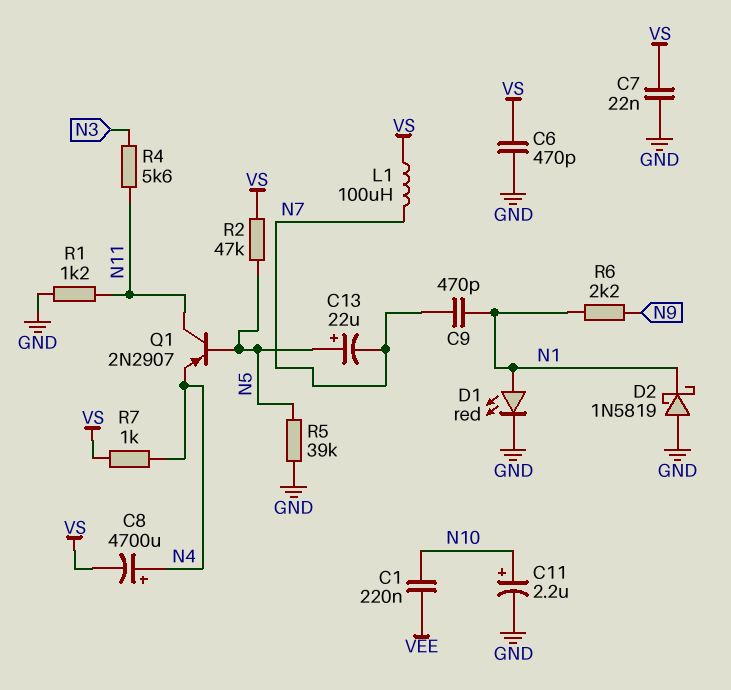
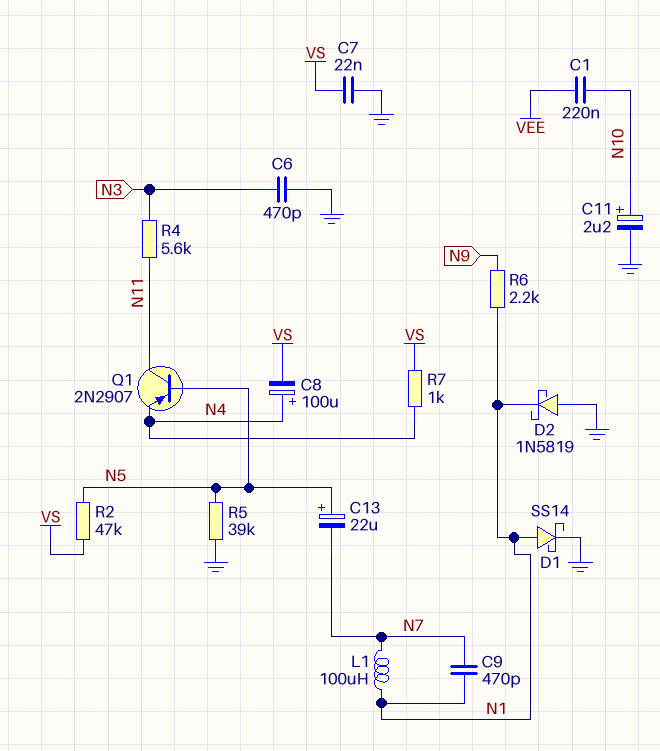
C6: 470pF (GND, VS) -> 470pF (GND, N3)
C8: 4700uF (plus N4, minus VS) -> 100uF (plus N4, minus VS)
D1: LED red (A N1, K GND) -> schottky SS14 (A N1, K GND)
L1: 100uH (N7, VS) -> 100uH (N1, N7)
R1: 1.2k (GND, N11) -> none

